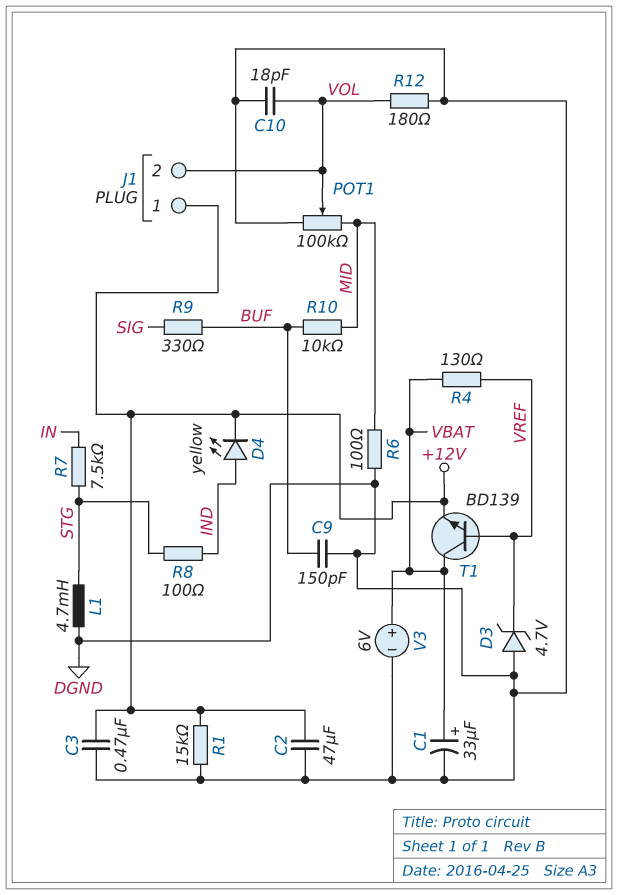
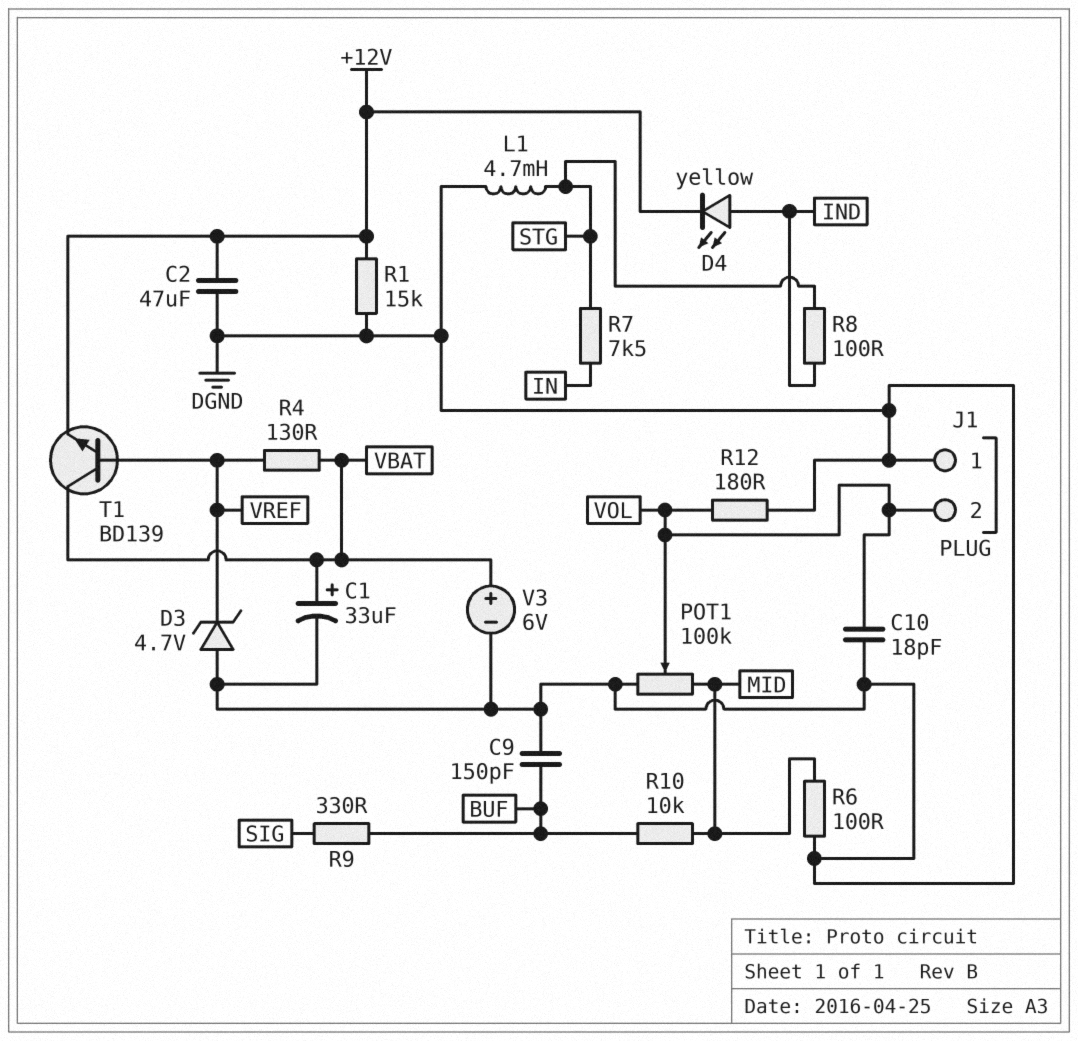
C3: 470nF (+12V, DGND) -> none
J1 pin 1: +12V -> DGND

